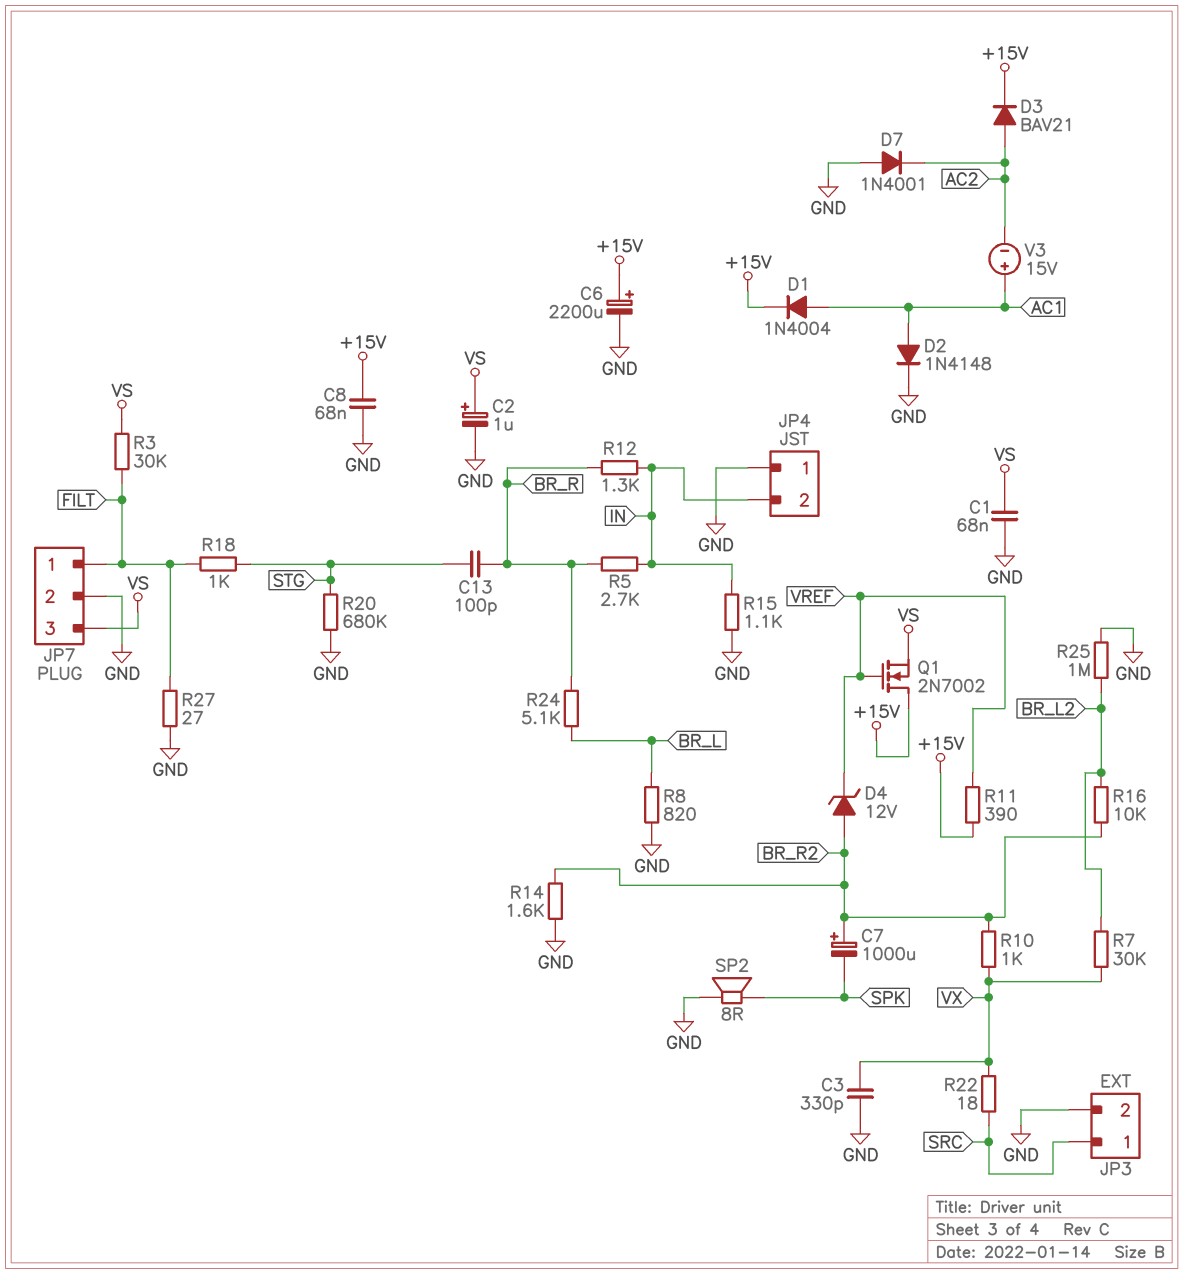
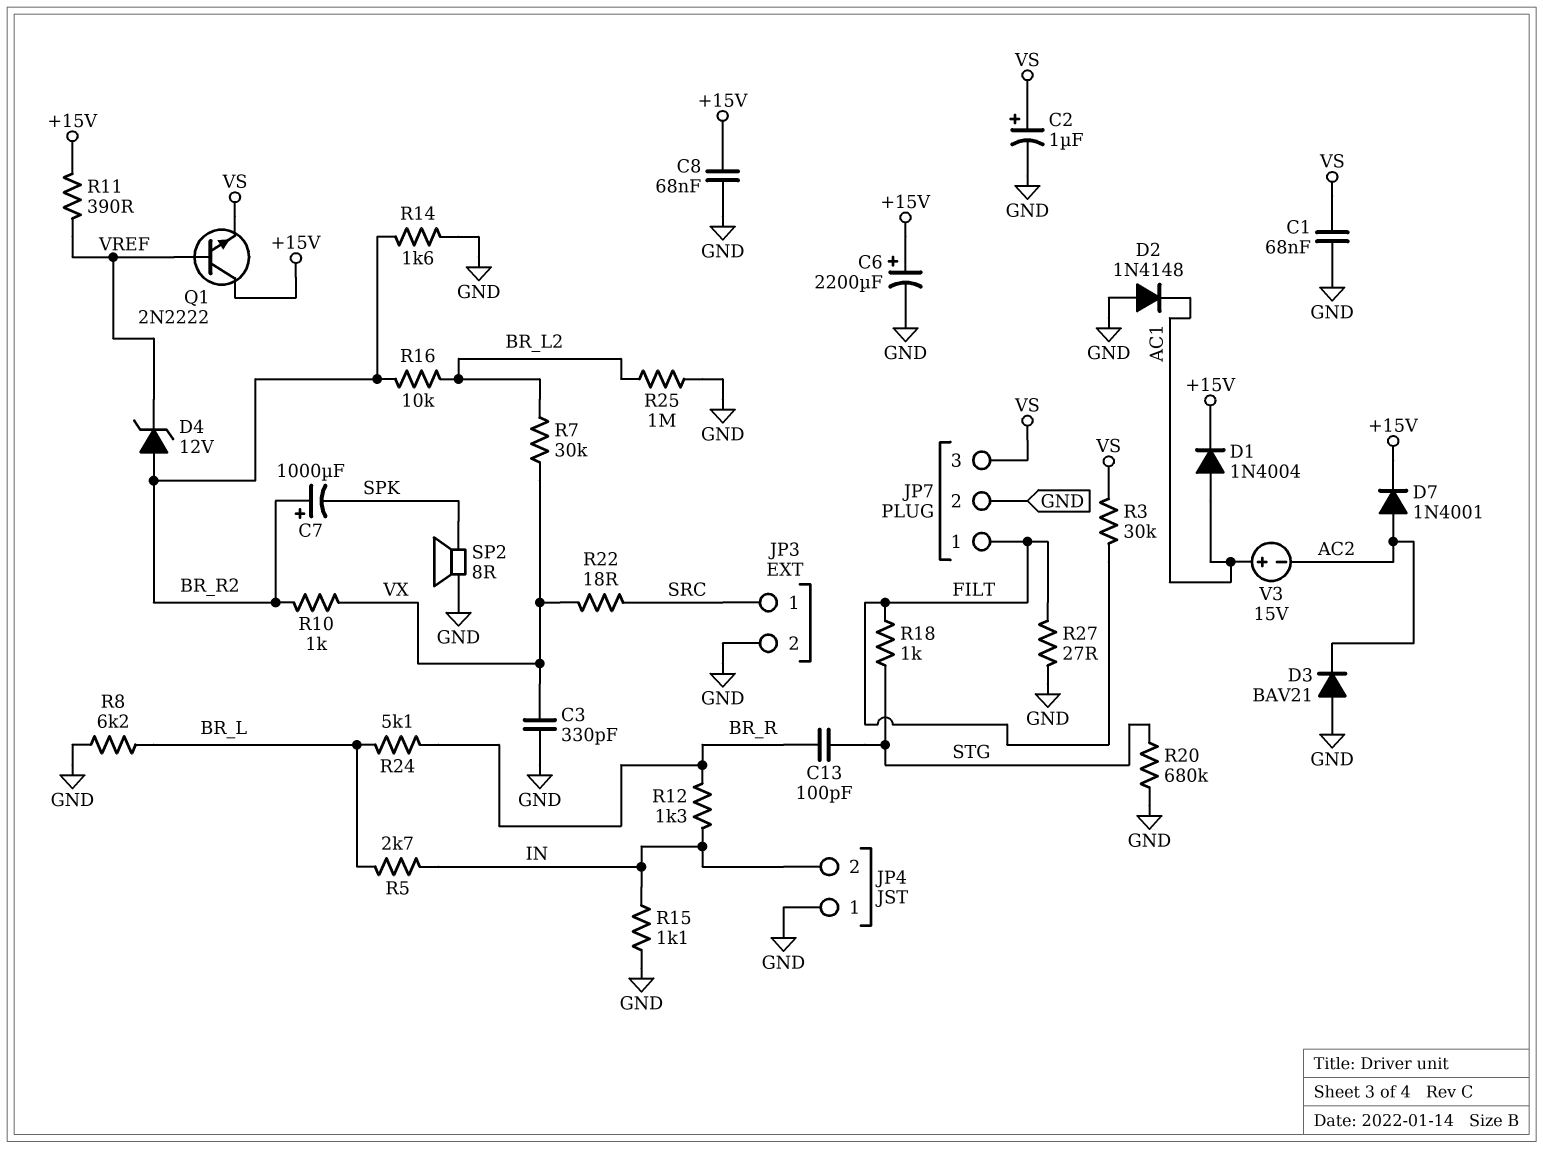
D2: diode 1N4148 (A AC1, K GND) -> diode 1N4148 (A GND, K AC1)
D3: diode BAV21 (A AC2, K +15V) -> diode BAV21 (A GND, K AC2)
D7: diode 1N4001 (A GND, K AC2) -> diode 1N4001 (A AC2, K +15V)
Q1: NMOS 2N7002 (G VREF, D +15V, S VS) -> NPN 2N2222 (B VREF, C +15V, E VS)
R5: 2.7k (BR_R, IN) -> 2.7k (BR_L, IN)
R8: 820 (BR_L, GND) -> 6.2k (BR_L, GND)

